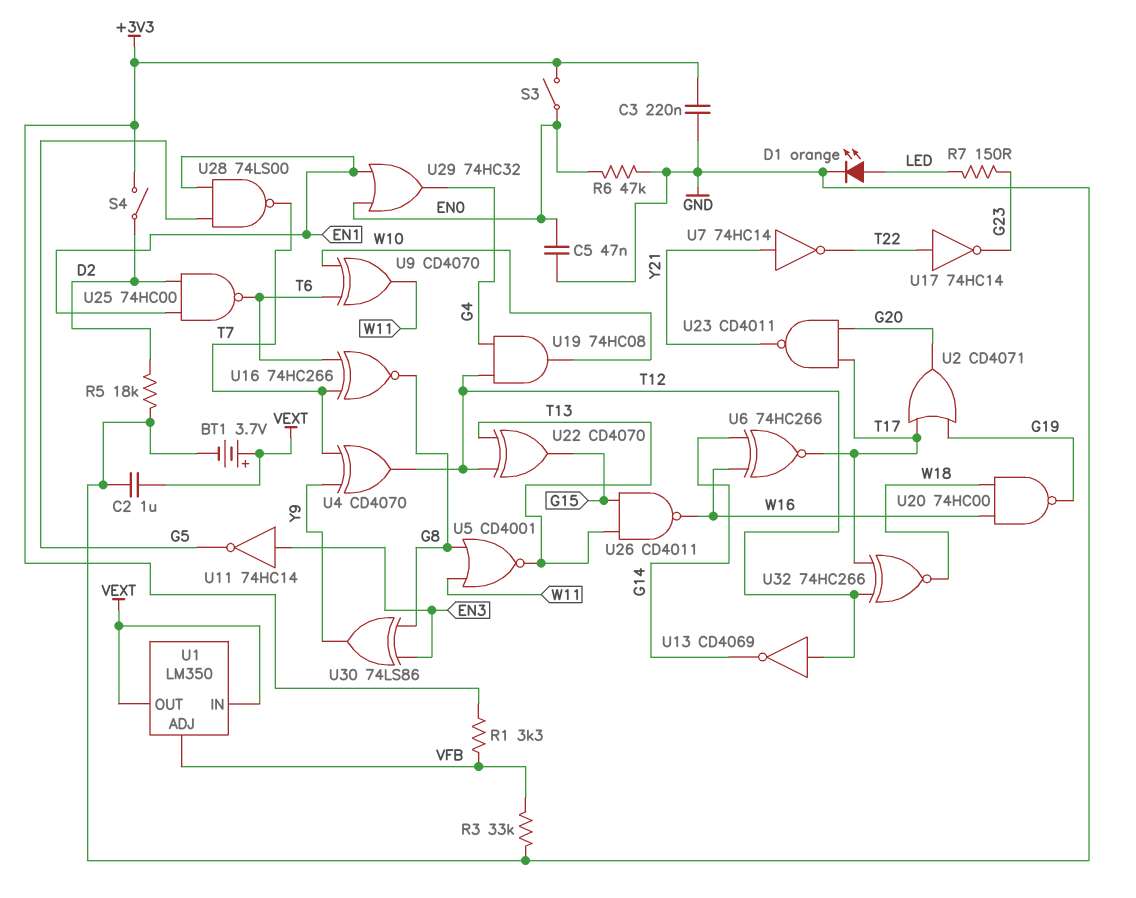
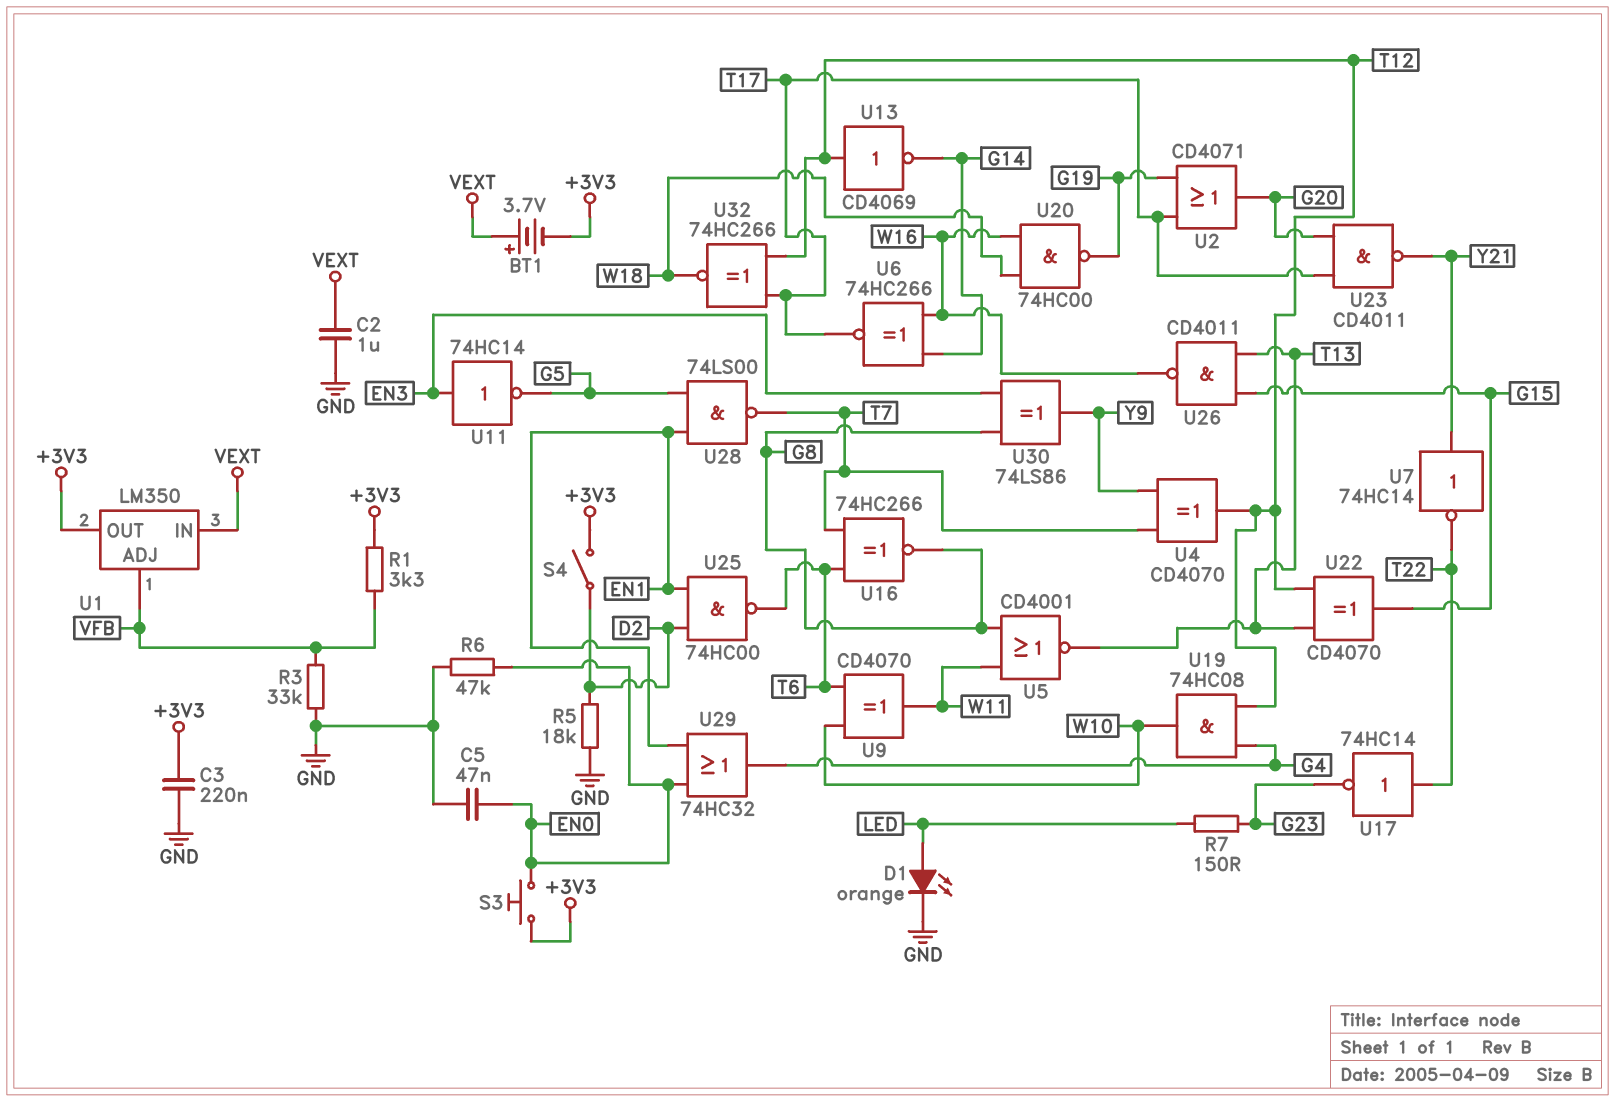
BT1: 3.7V (plus VEXT, minus GND) -> 3.7V (plus VEXT, minus +3V3)
S3: switch (+3V3, EN0) -> button (+3V3, EN0)
U1 pin OUT: VEXT -> +3V3

